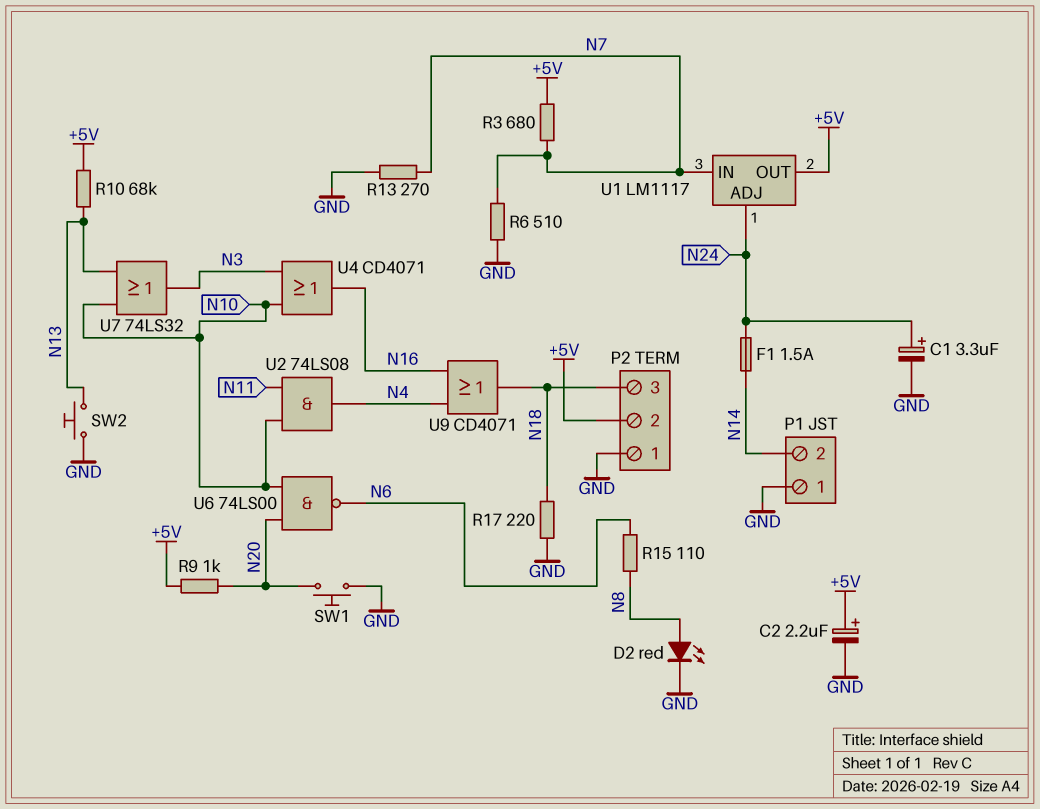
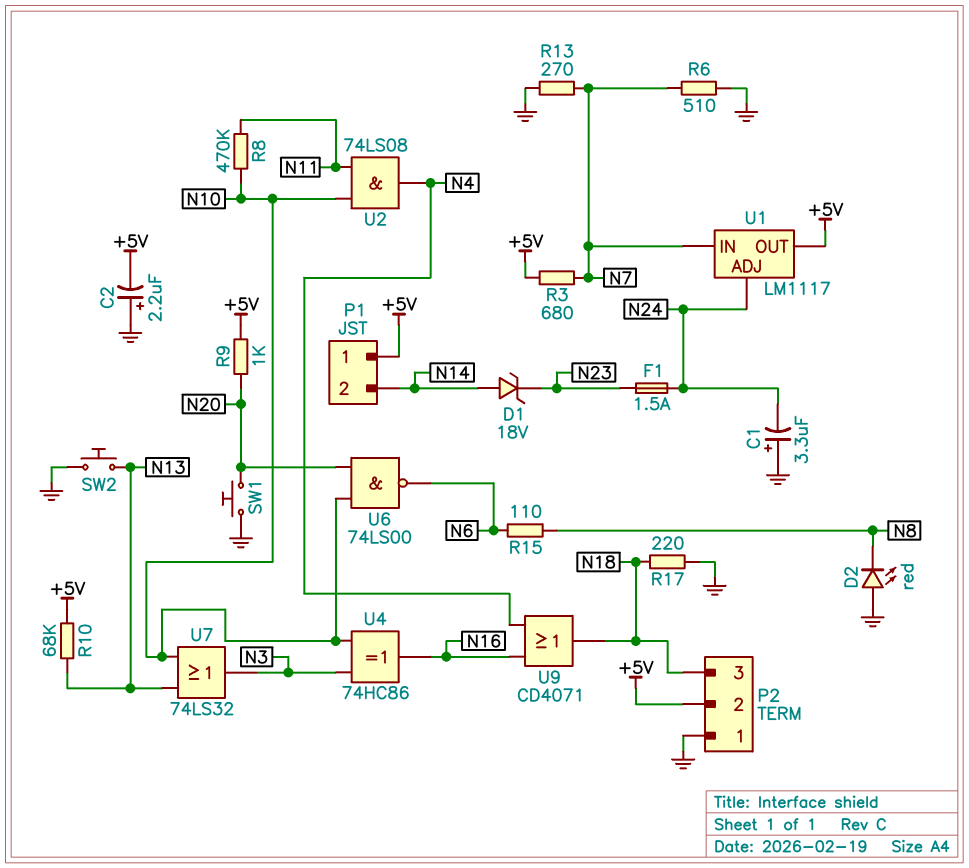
C1: 3.3uF (plus N24, minus GND) -> 3.3uF (plus GND, minus N24)
C2: 2.2uF (plus +5V, minus GND) -> 2.2uF (plus GND, minus +5V)
D1: none -> zener 18V (A N14, K N23)
D2: LED red (A N8, K GND) -> LED red (A GND, K N8)
F1: 1.5A (N14, N24) -> 1.5A (N23, N24)
P1 pin 1: GND -> +5V
R8: none -> 470k (N10, N11)
U4: OR CD4071 (in N3, in N10, out N16) -> XOR 74HC86 (in N3, in N10, out N16)

